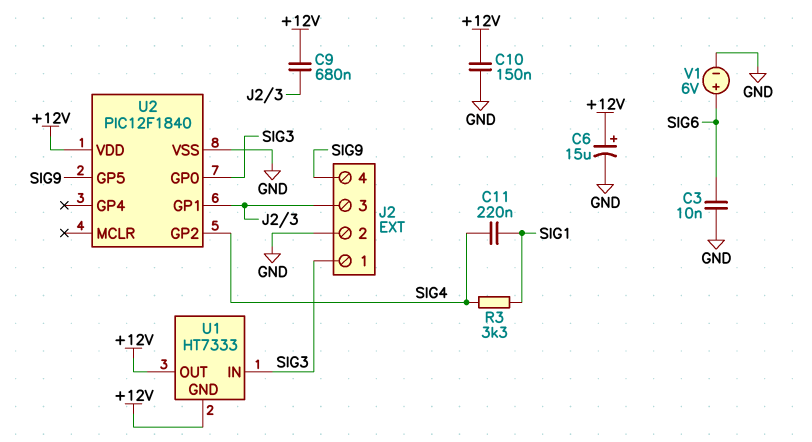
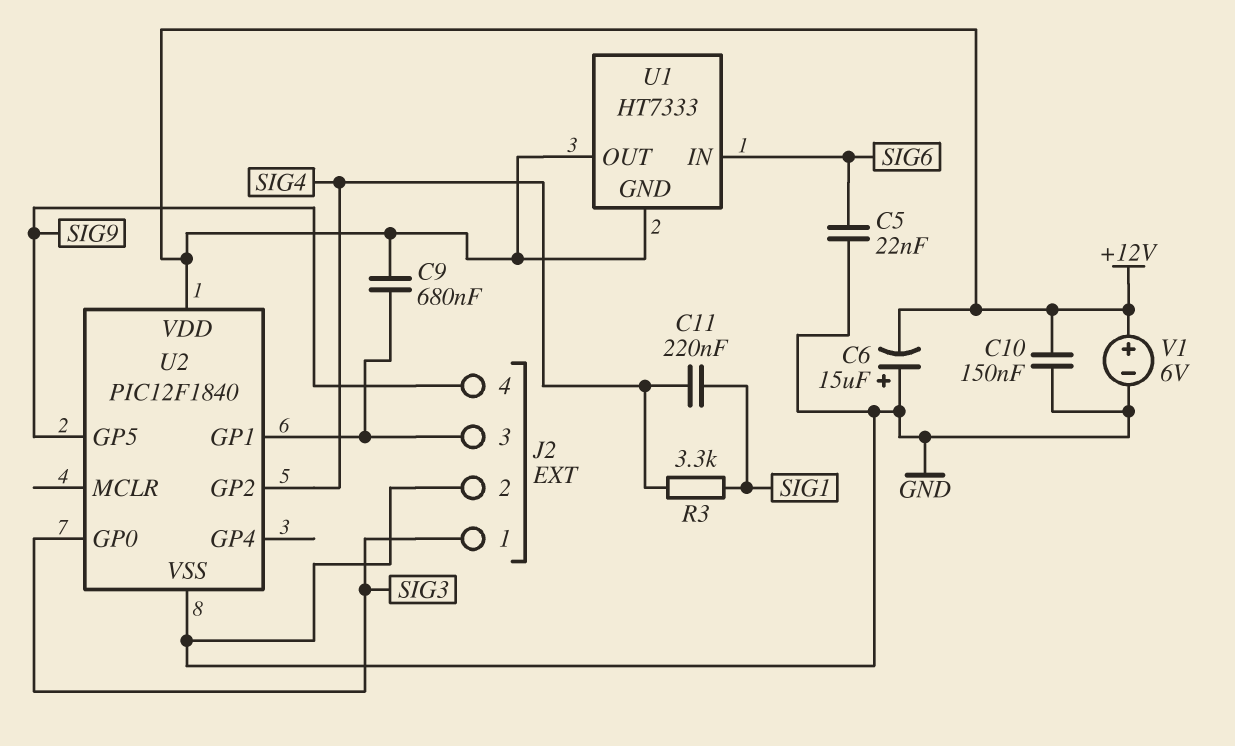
C3: 10nF (GND, SIG6) -> none
C5: none -> 22nF (GND, SIG6)
C6: 15uF (plus +12V, minus GND) -> 15uF (plus GND, minus +12V)
U1 pin IN: SIG3 -> SIG6
V1: 6V (plus SIG6, minus GND) -> 6V (plus +12V, minus GND)

